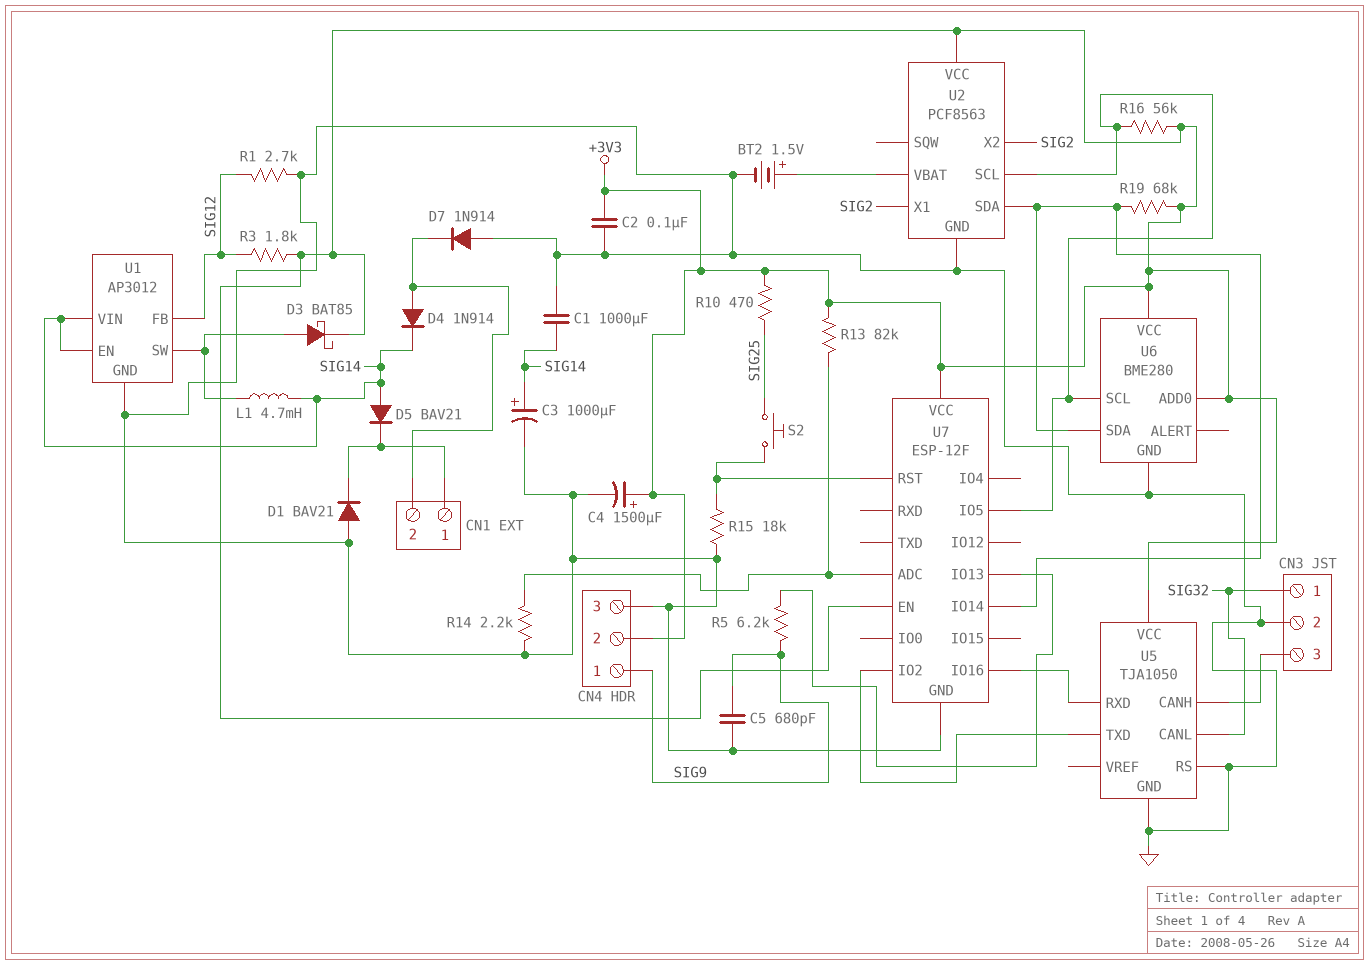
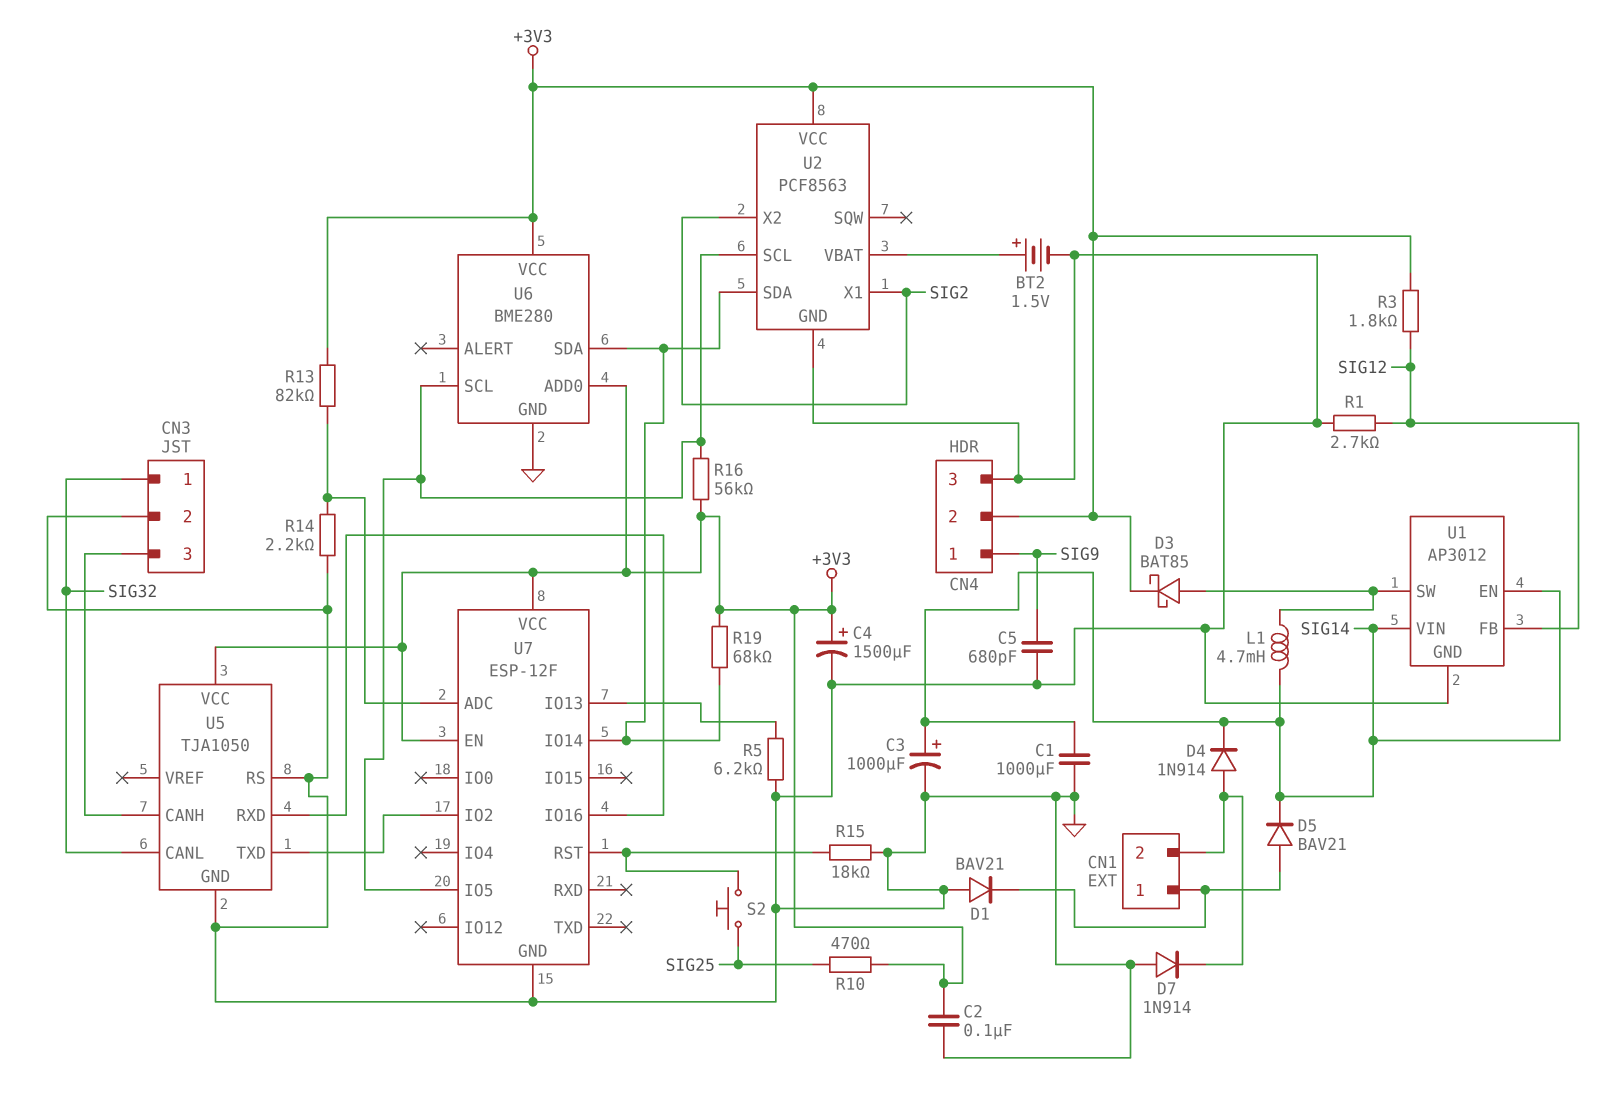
D5: diode BAV21 (A SIG14, K CN1/1) -> diode BAV21 (A CN1/1, K SIG14)
R5: 6.2k (SIG9, U7/IO13) -> 6.2k (GND, U7/IO13)

